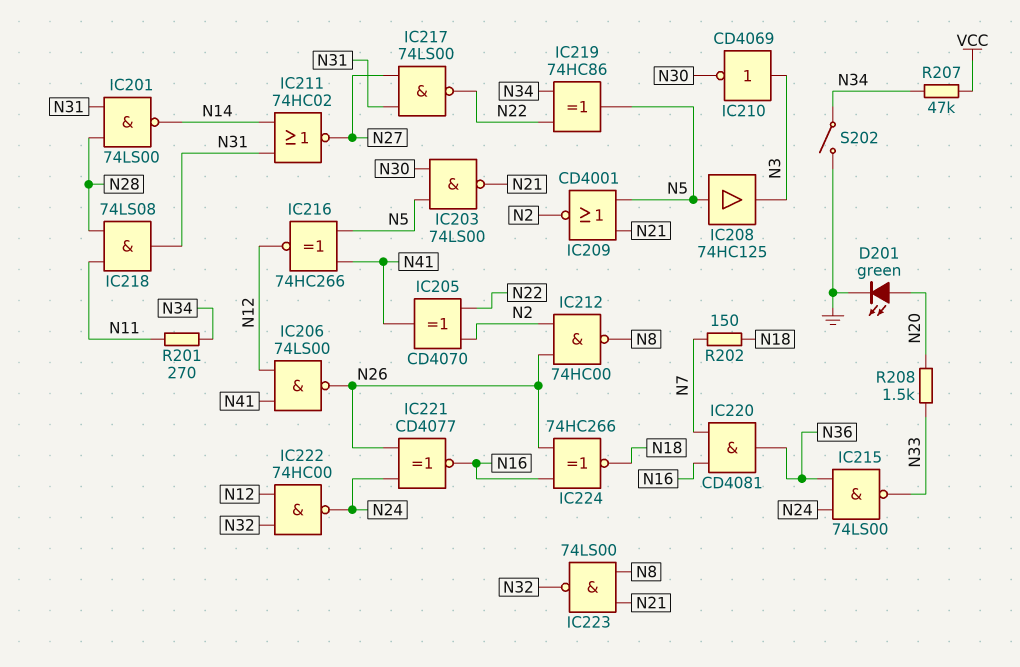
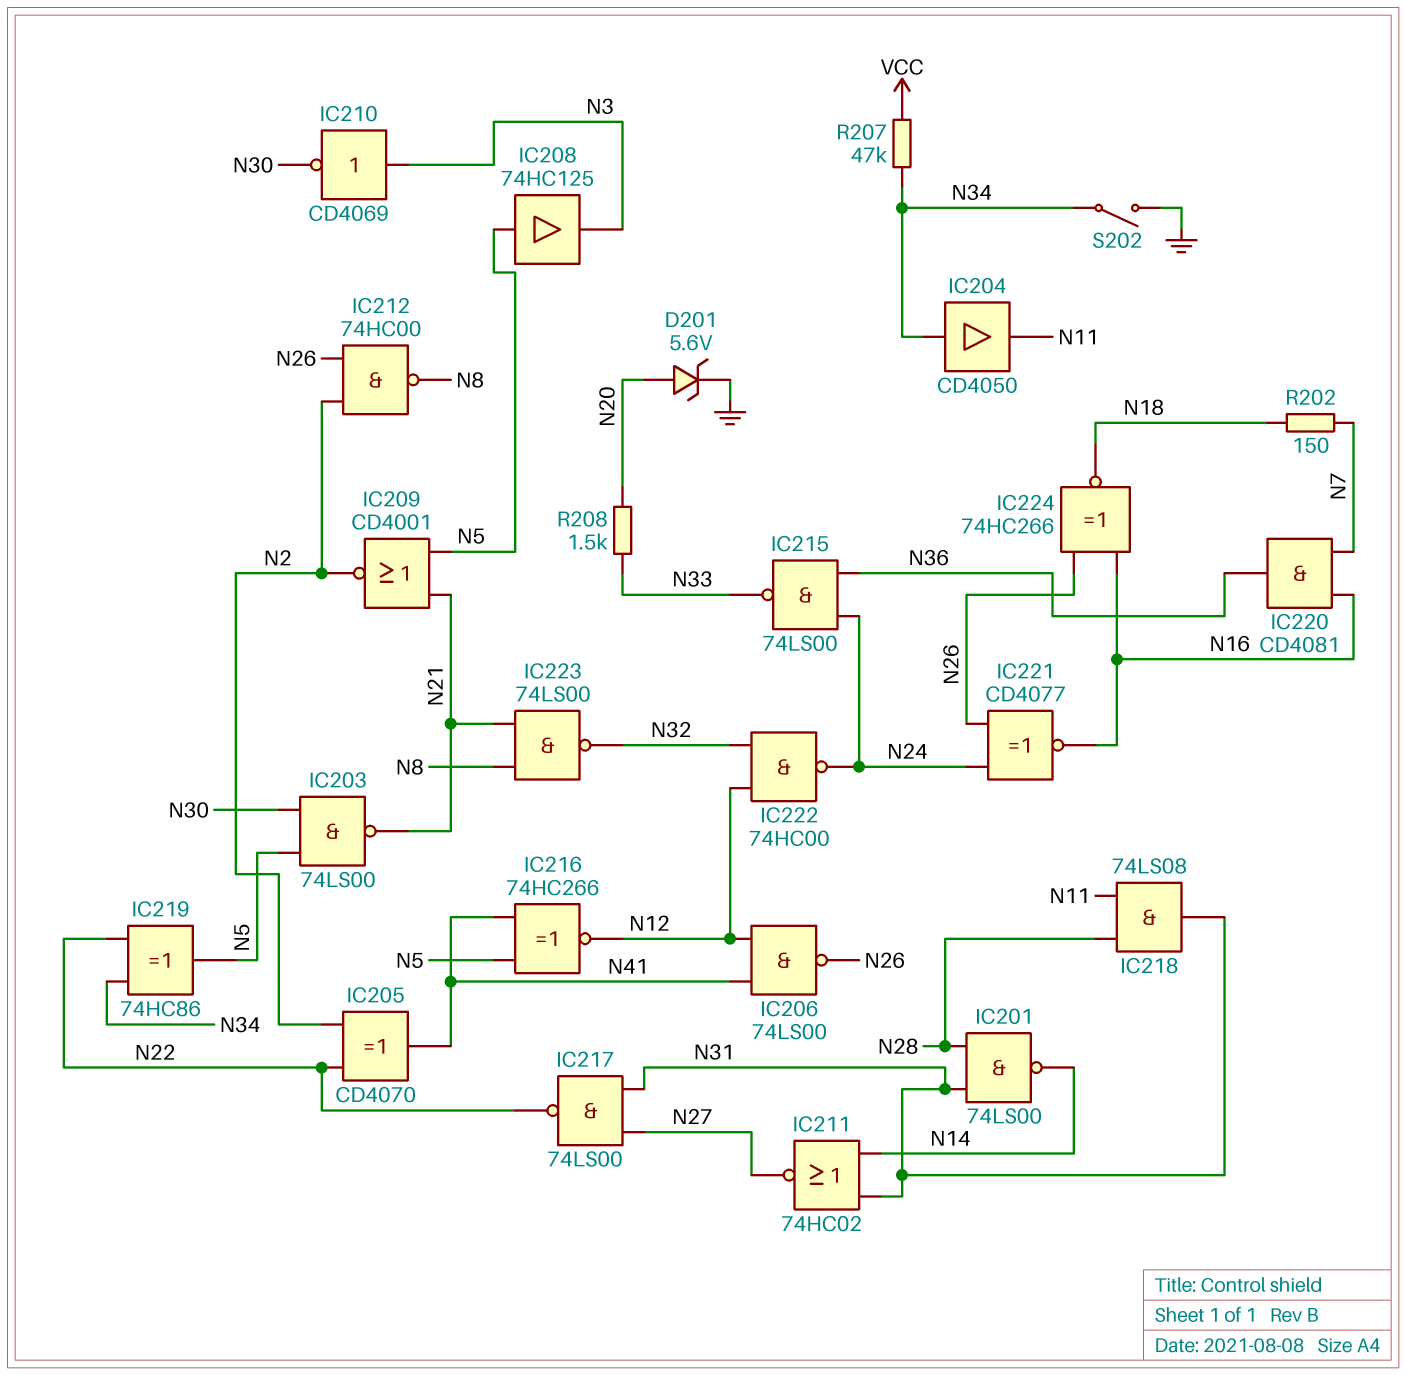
D201: LED green (A N20, K GND) -> zener 5.6V (A N20, K GND)
IC204: none -> buffer CD4050 (in N34, out N11)
R201: 270 (N11, N34) -> none

